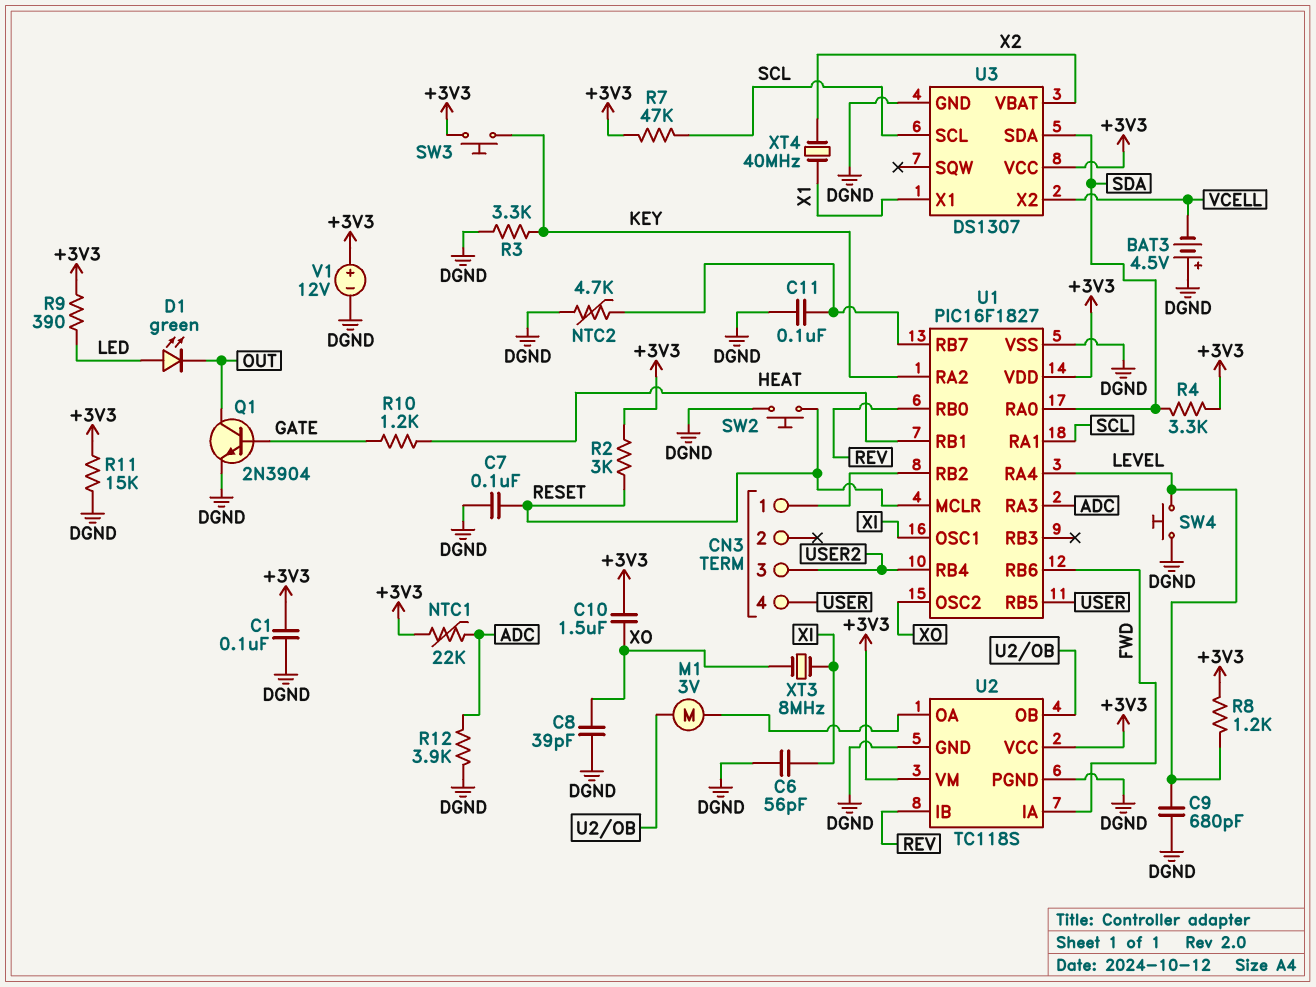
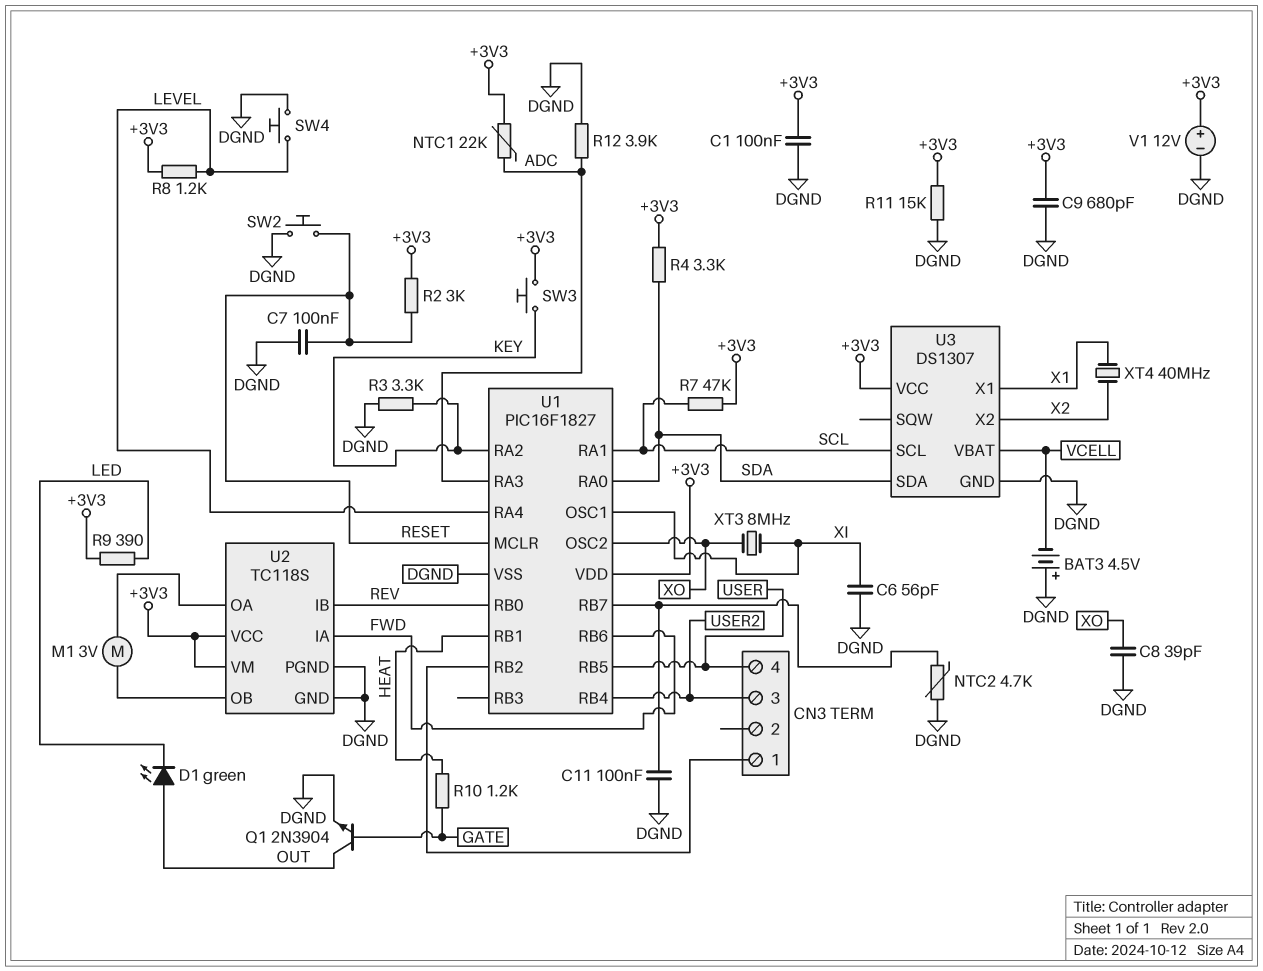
C9: 680pF (DGND, LEVEL) -> 680pF (+3V3, DGND)
C10: 1.5uF (+3V3, XO) -> none
D1: LED green (A LED, K OUT) -> LED green (A OUT, K LED)
U3 pin VBAT: X2 -> VCELL
U3 pin X2: VCELL -> X2

